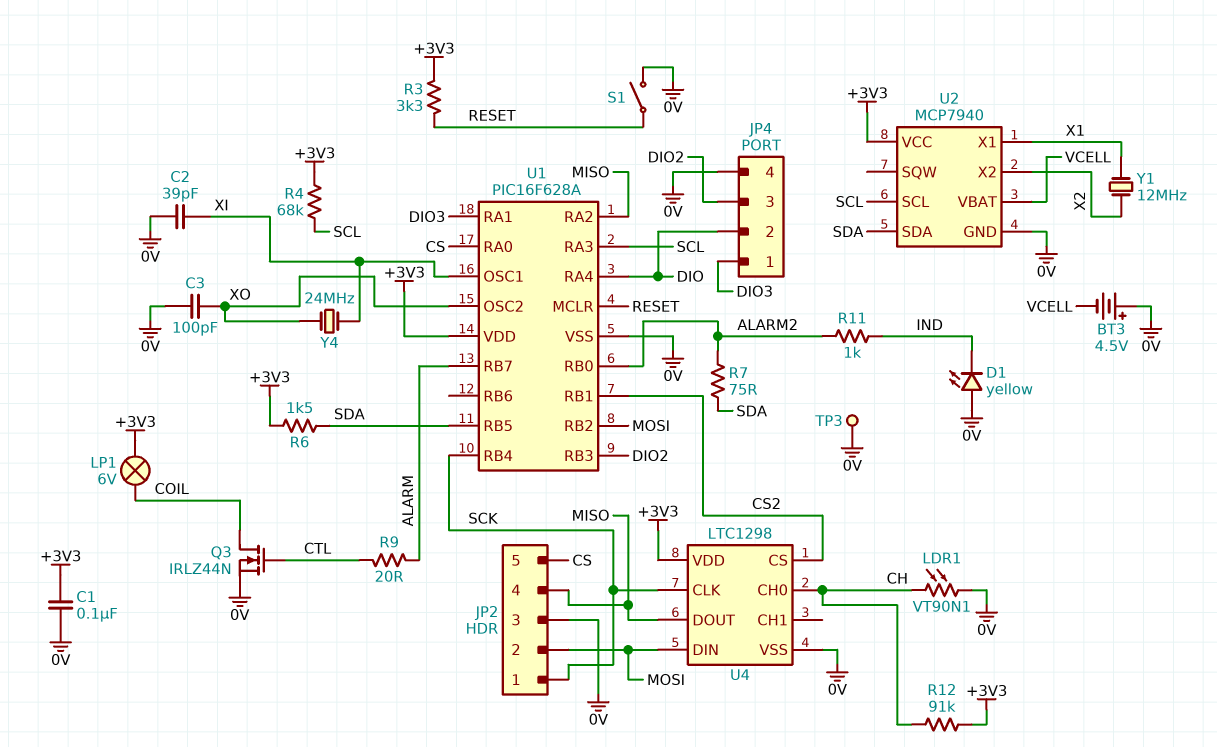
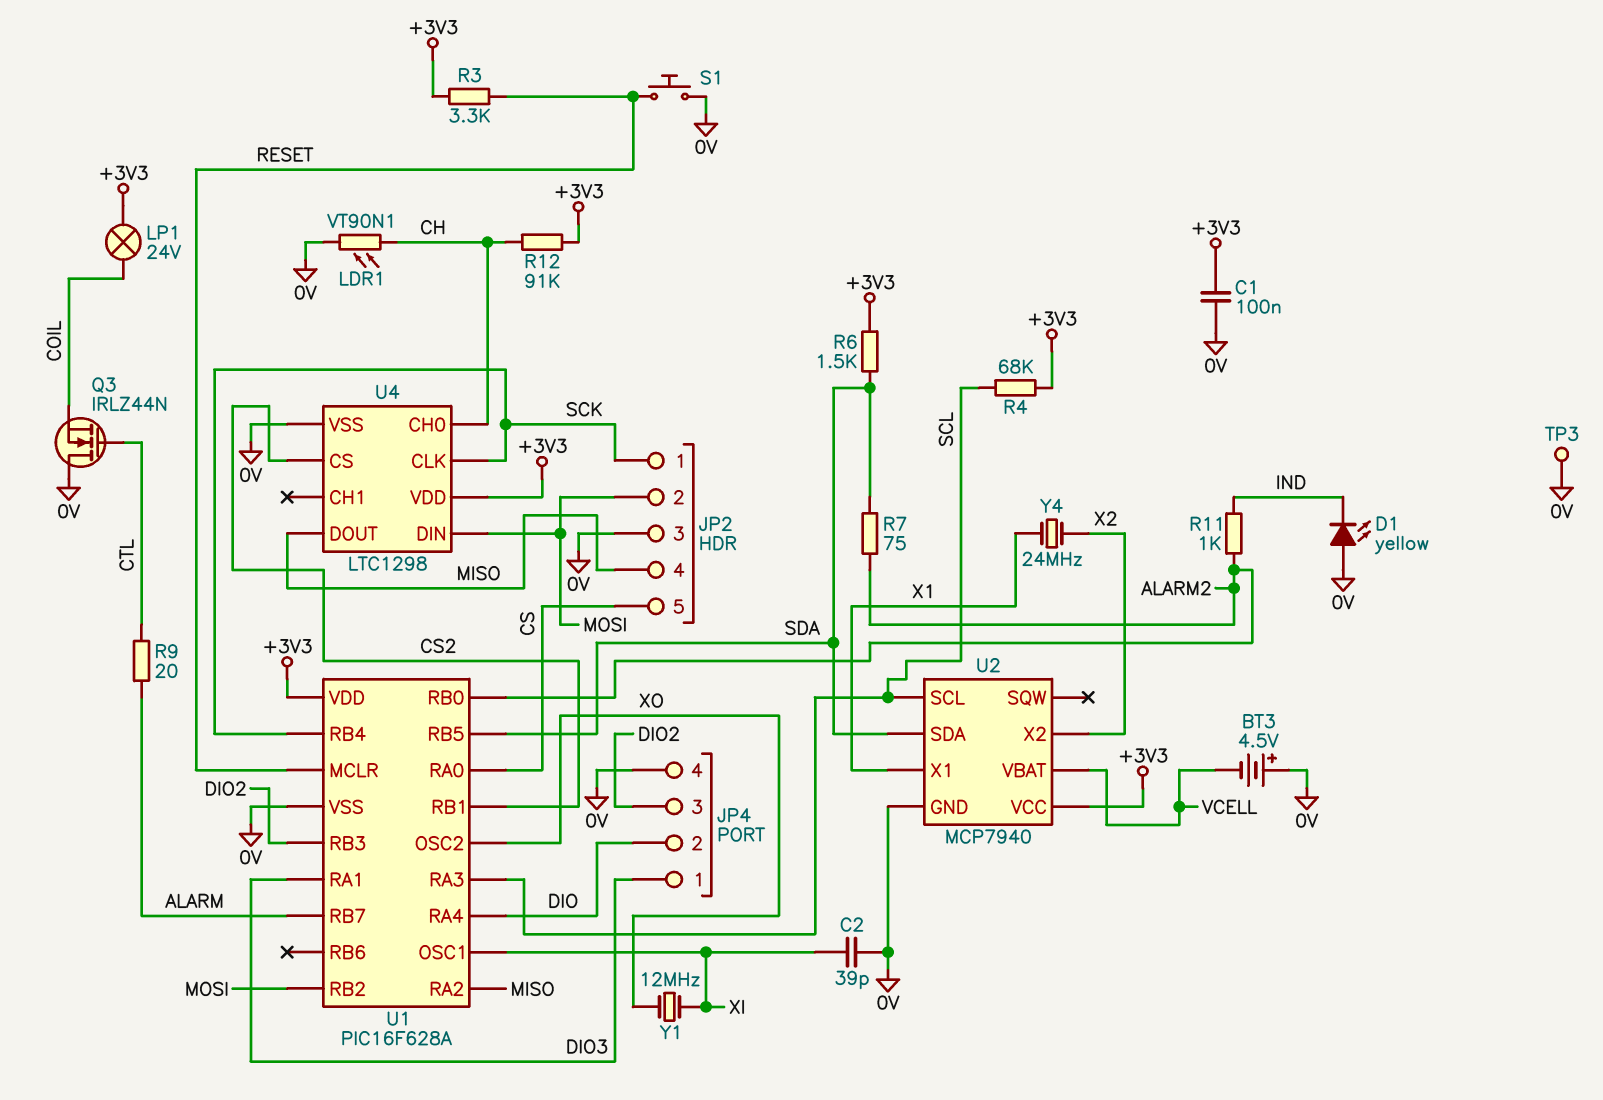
C3: 100pF (0V, XO) -> none
LP1: lamp 6V (+3V3, COIL) -> lamp 24V (+3V3, COIL)
Q3: NMOS IRLZ44N (G CTL, D COIL, S 0V) -> NMOS IRLZ44N (G CTL, D 0V, S COIL)
S1: switch (0V, RESET) -> button (0V, RESET)
Y1: 12MHz (X1, X2) -> 12MHz (XI, XO)
Y4: 24MHz (XI, XO) -> 24MHz (X1, X2)

